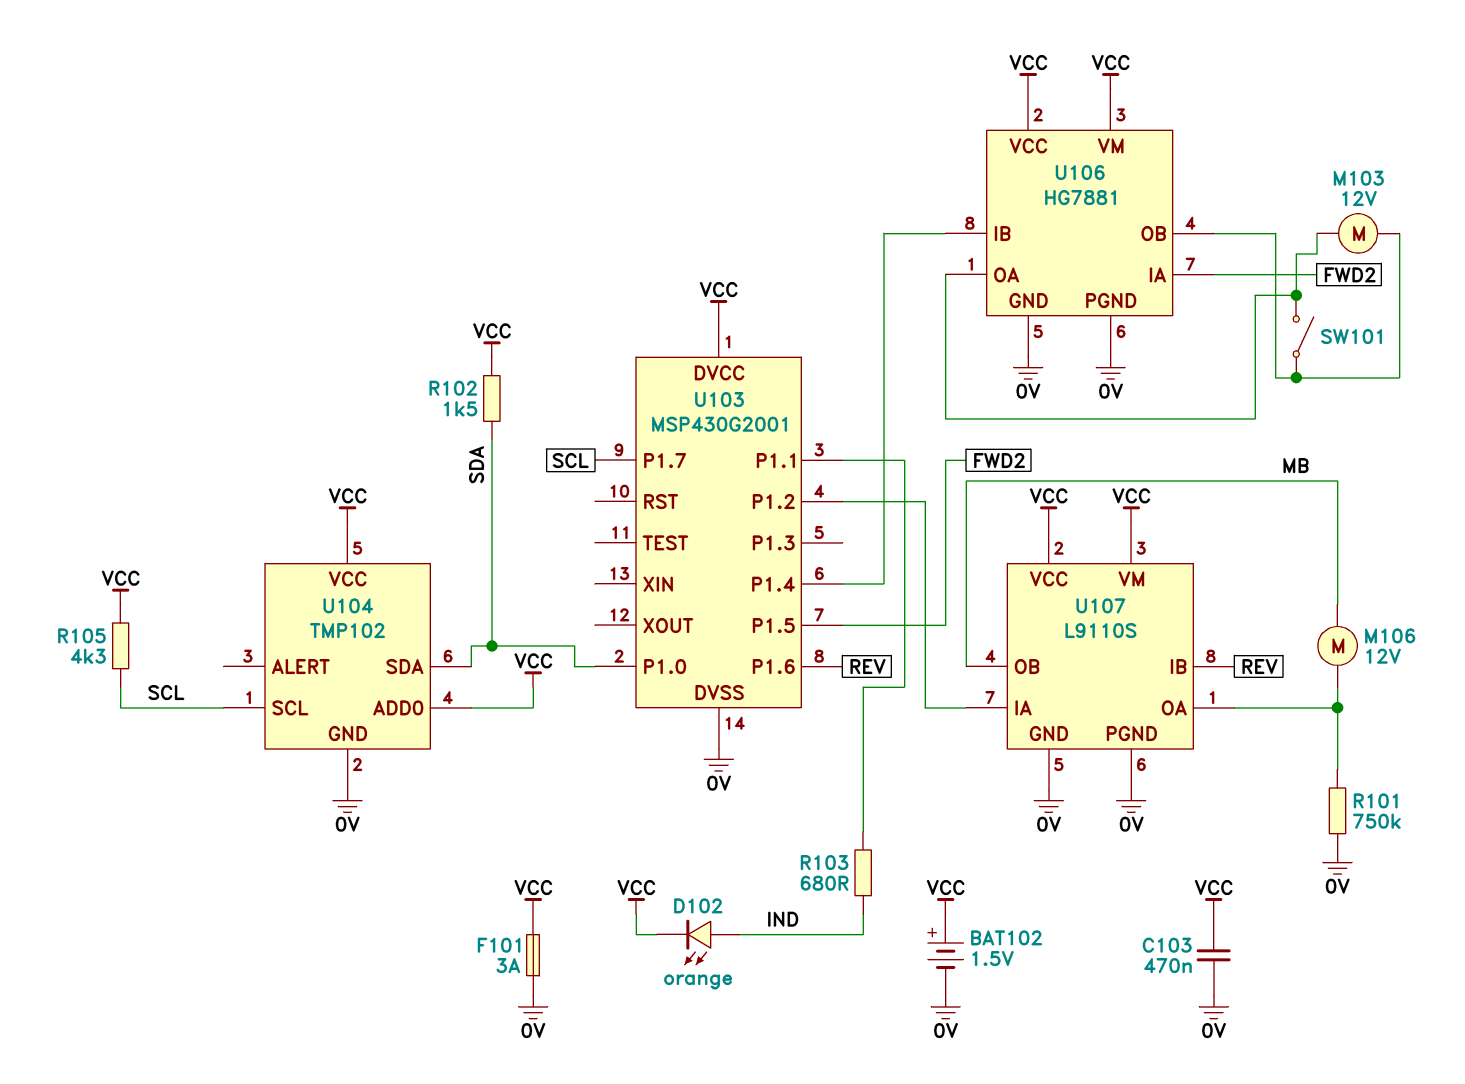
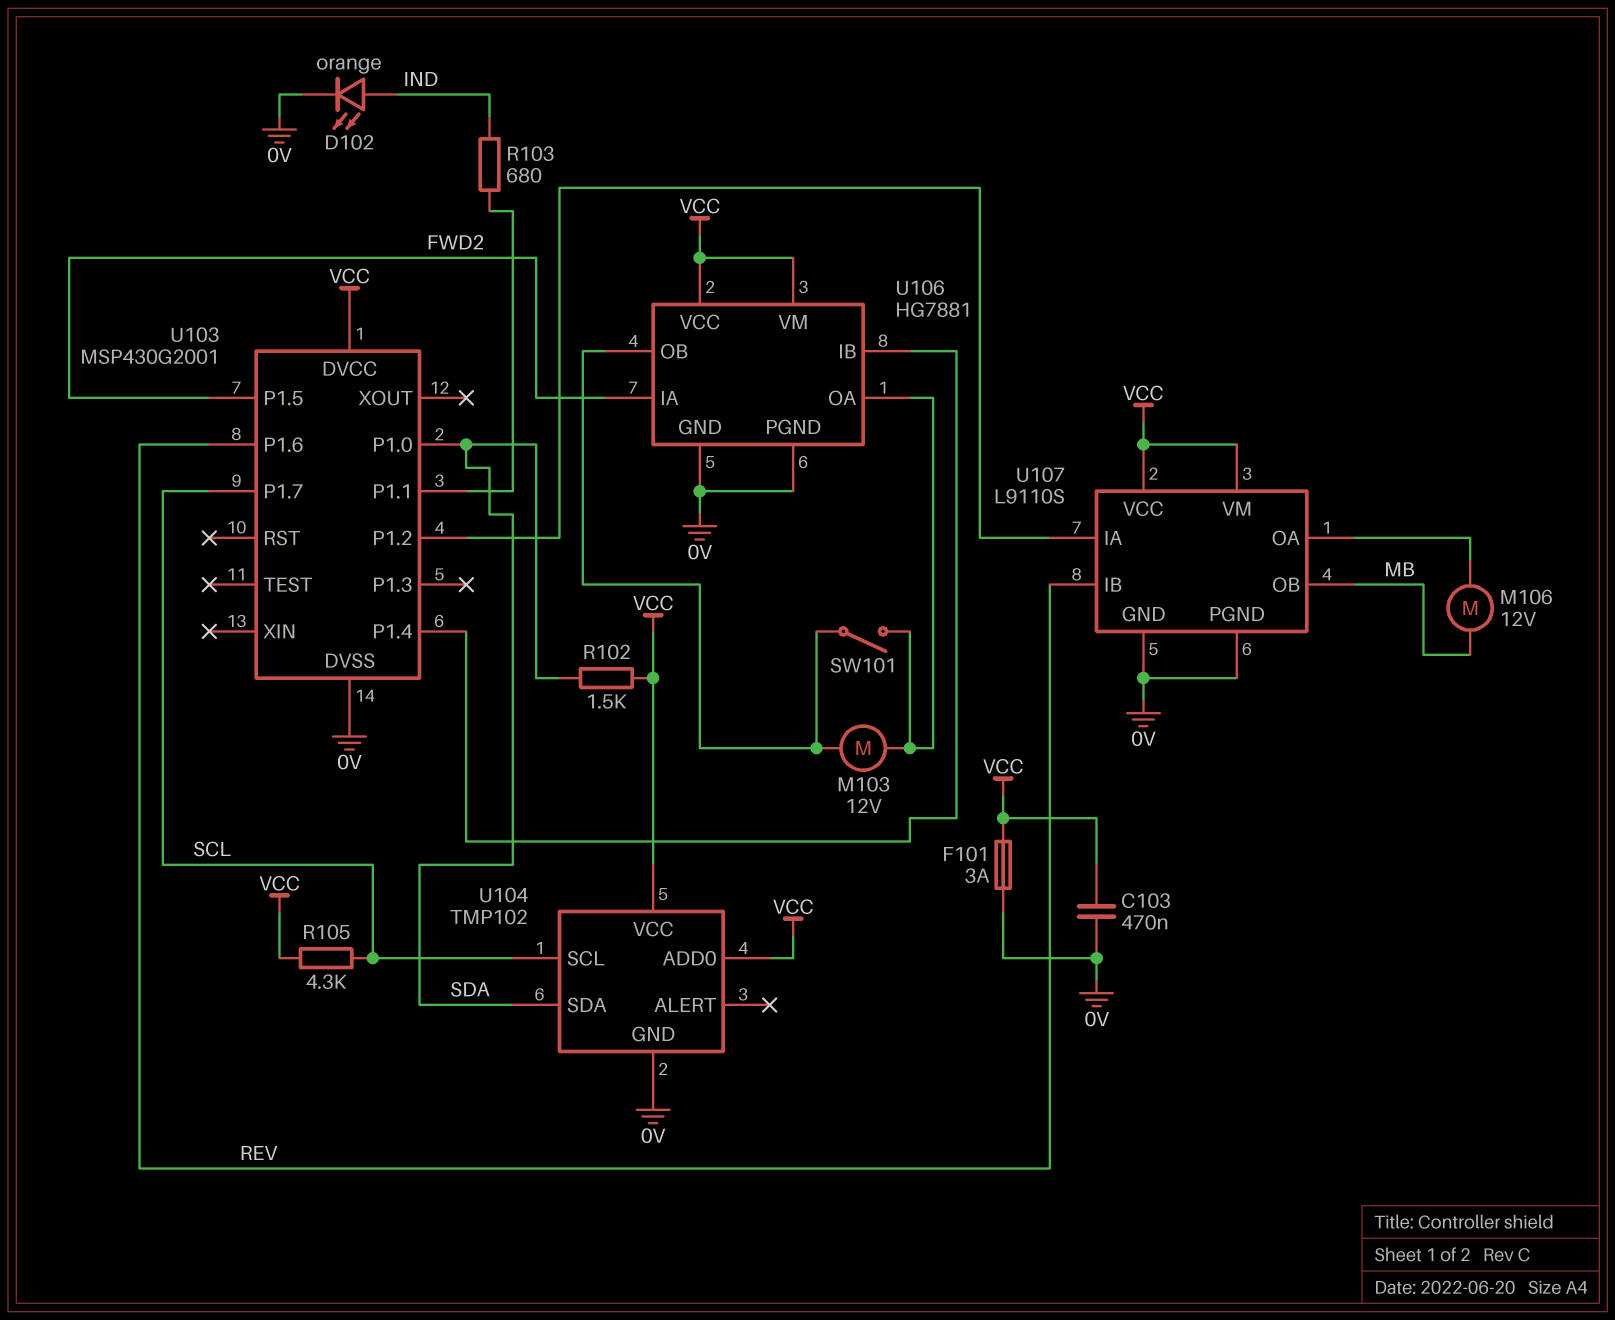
BAT102: 1.5V (plus VCC, minus 0V) -> none
D102: LED orange (A IND, K VCC) -> LED orange (A IND, K 0V)
R101: 750k (0V, U107/OA) -> none

